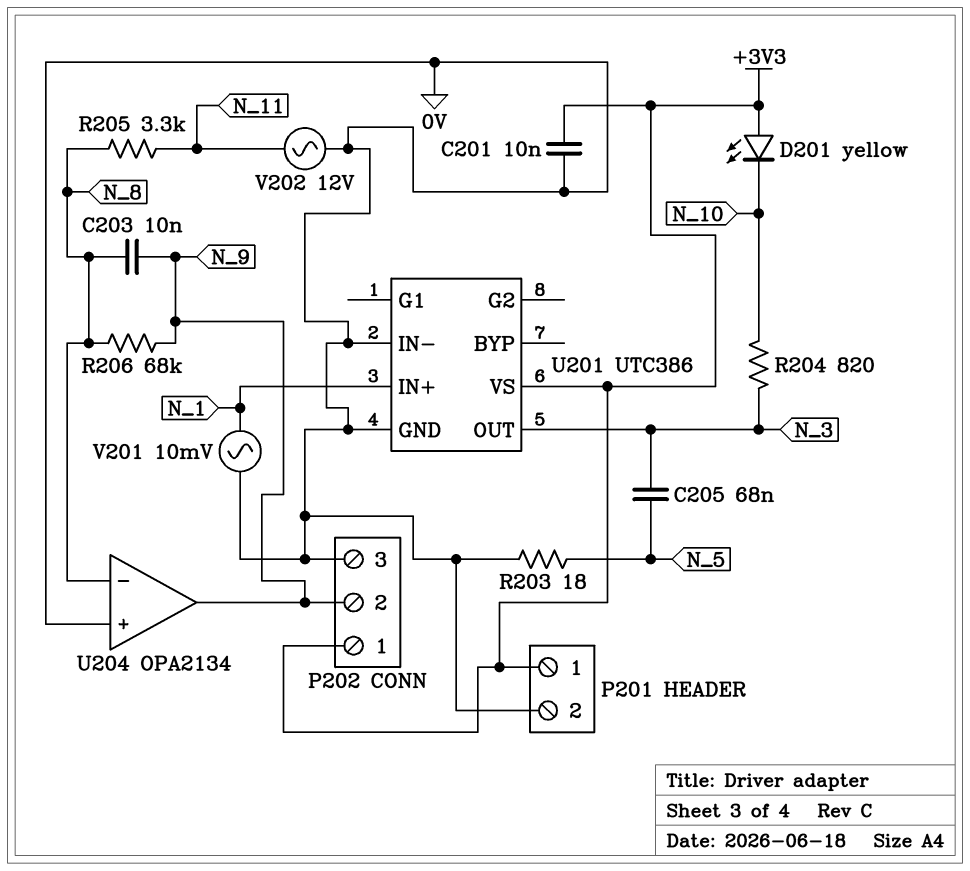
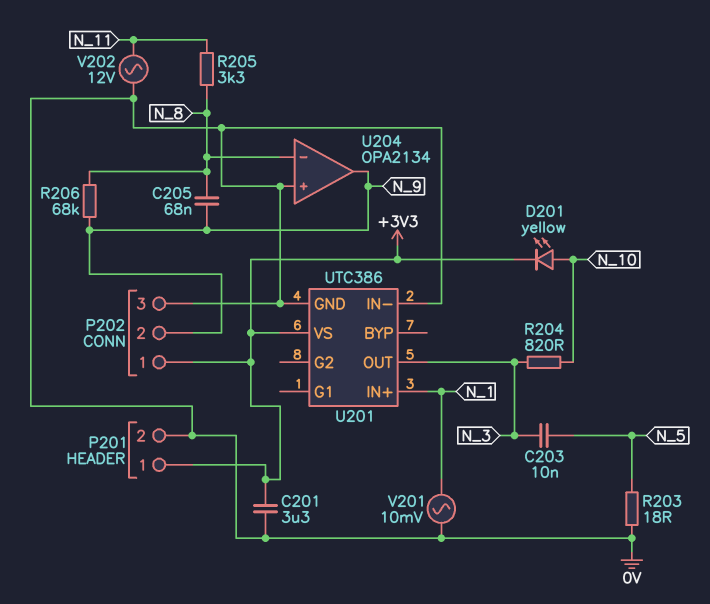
C201: 10nF (+3V3, 0V) -> 3.3uF (+3V3, 0V)
C203: 10nF (N_8, N_9) -> 10nF (N_3, N_5)
C205: 68nF (N_3, N_5) -> 68nF (N_8, N_9)
D201: LED yellow (A +3V3, K N_10) -> LED yellow (A N_10, K +3V3)

